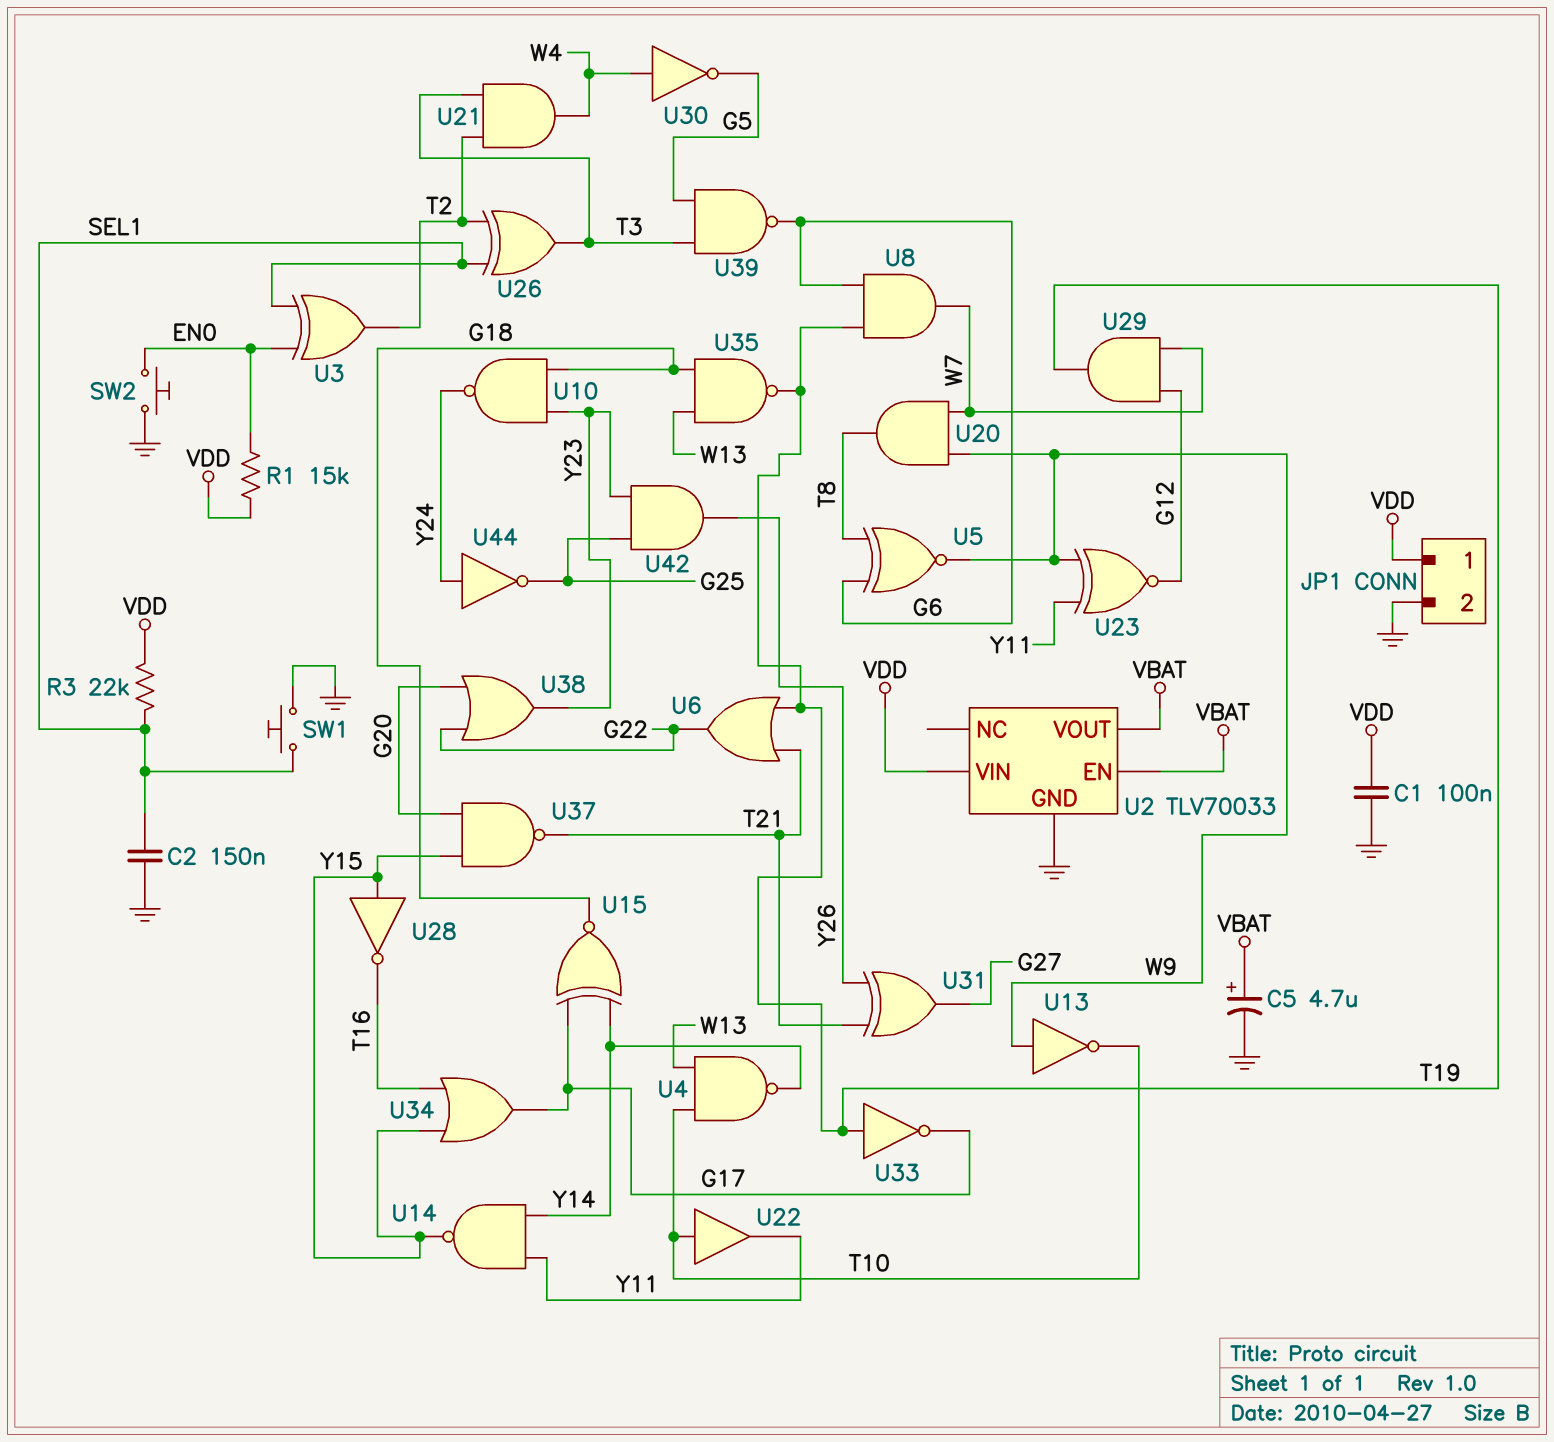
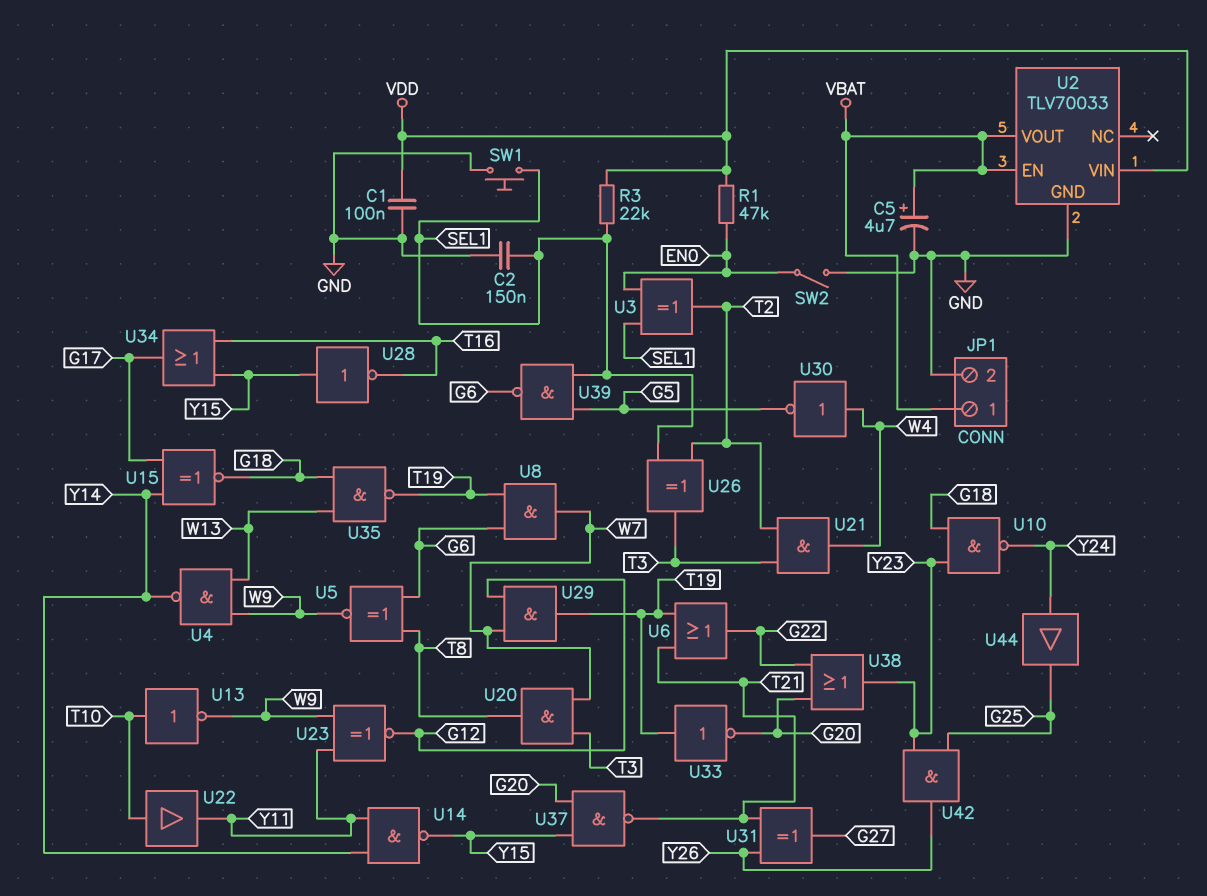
JP1 pin 1: VDD -> VBAT
R1: 15k (EN0, VDD) -> 47k (EN0, VDD)
SW2: button (EN0, GND) -> switch (EN0, GND)
U4: NAND (in T10, in W13, out Y14) -> NAND (in W9, in W13, out Y14)
U13: NOT (in W9, out T10) -> NOT (in T10, out W9)
U20: AND (in W7, in W9, out T8) -> AND (in T3, in W7, out T8)
U33: NOT (in T19, out G17) -> NOT (in T19, out G20)
U39: NAND (in G5, in T3, out G6) -> NAND (in G5, in SEL1, out G6)
U44: NOT (in Y24, out G25) -> buffer (in Y24, out G25)

